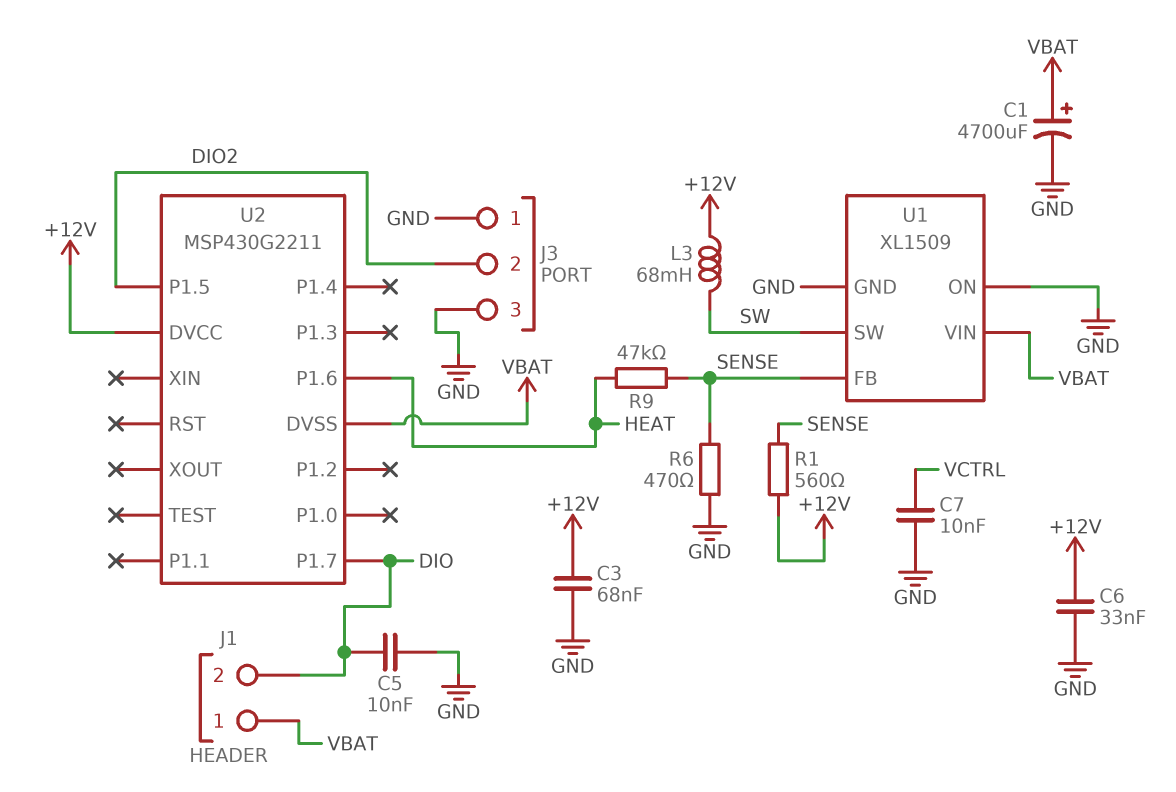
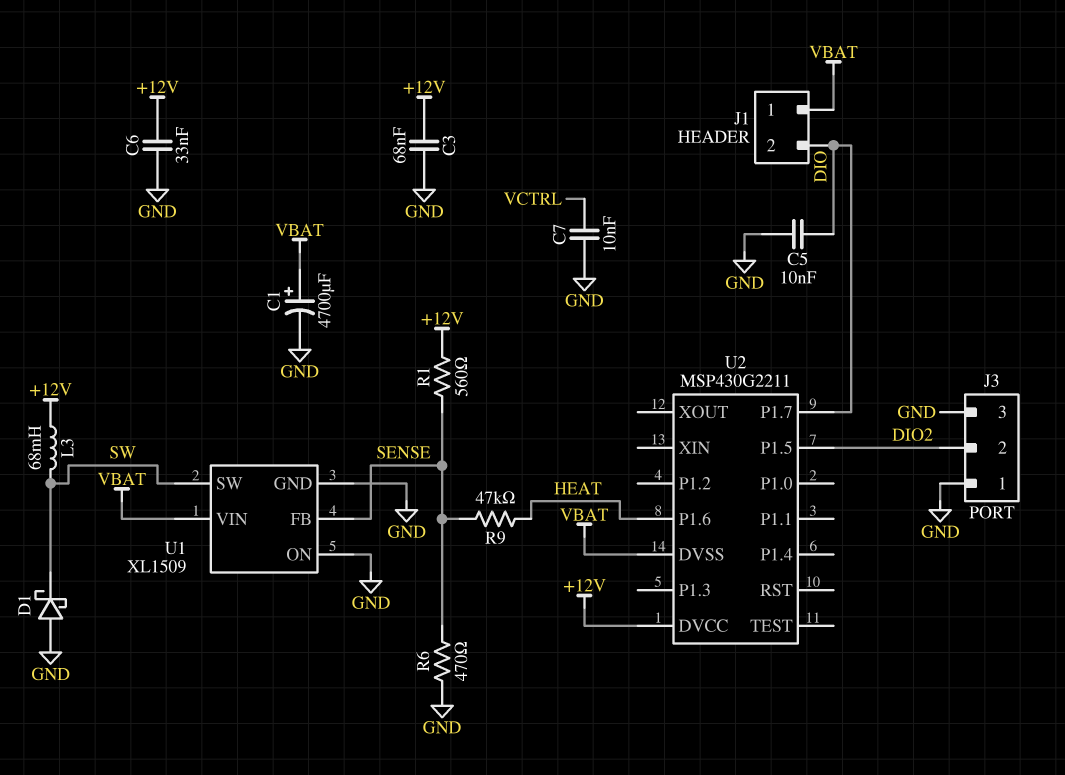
D1: none -> schottky (A GND, K SW)

